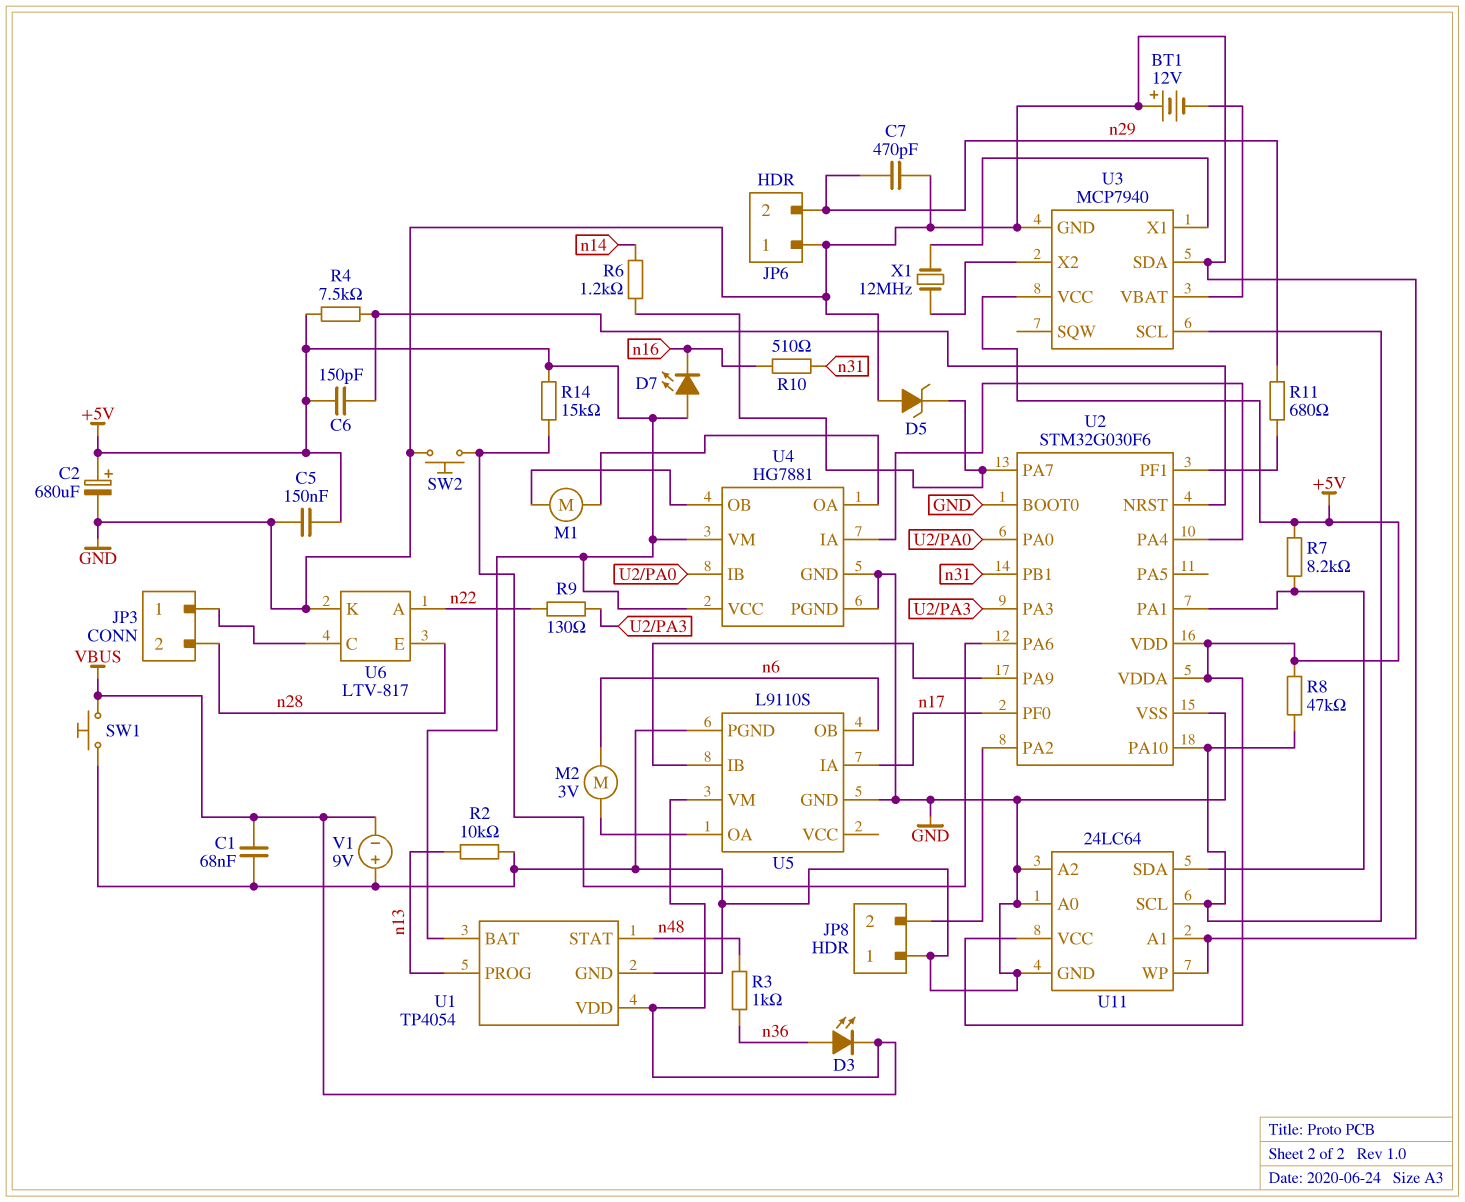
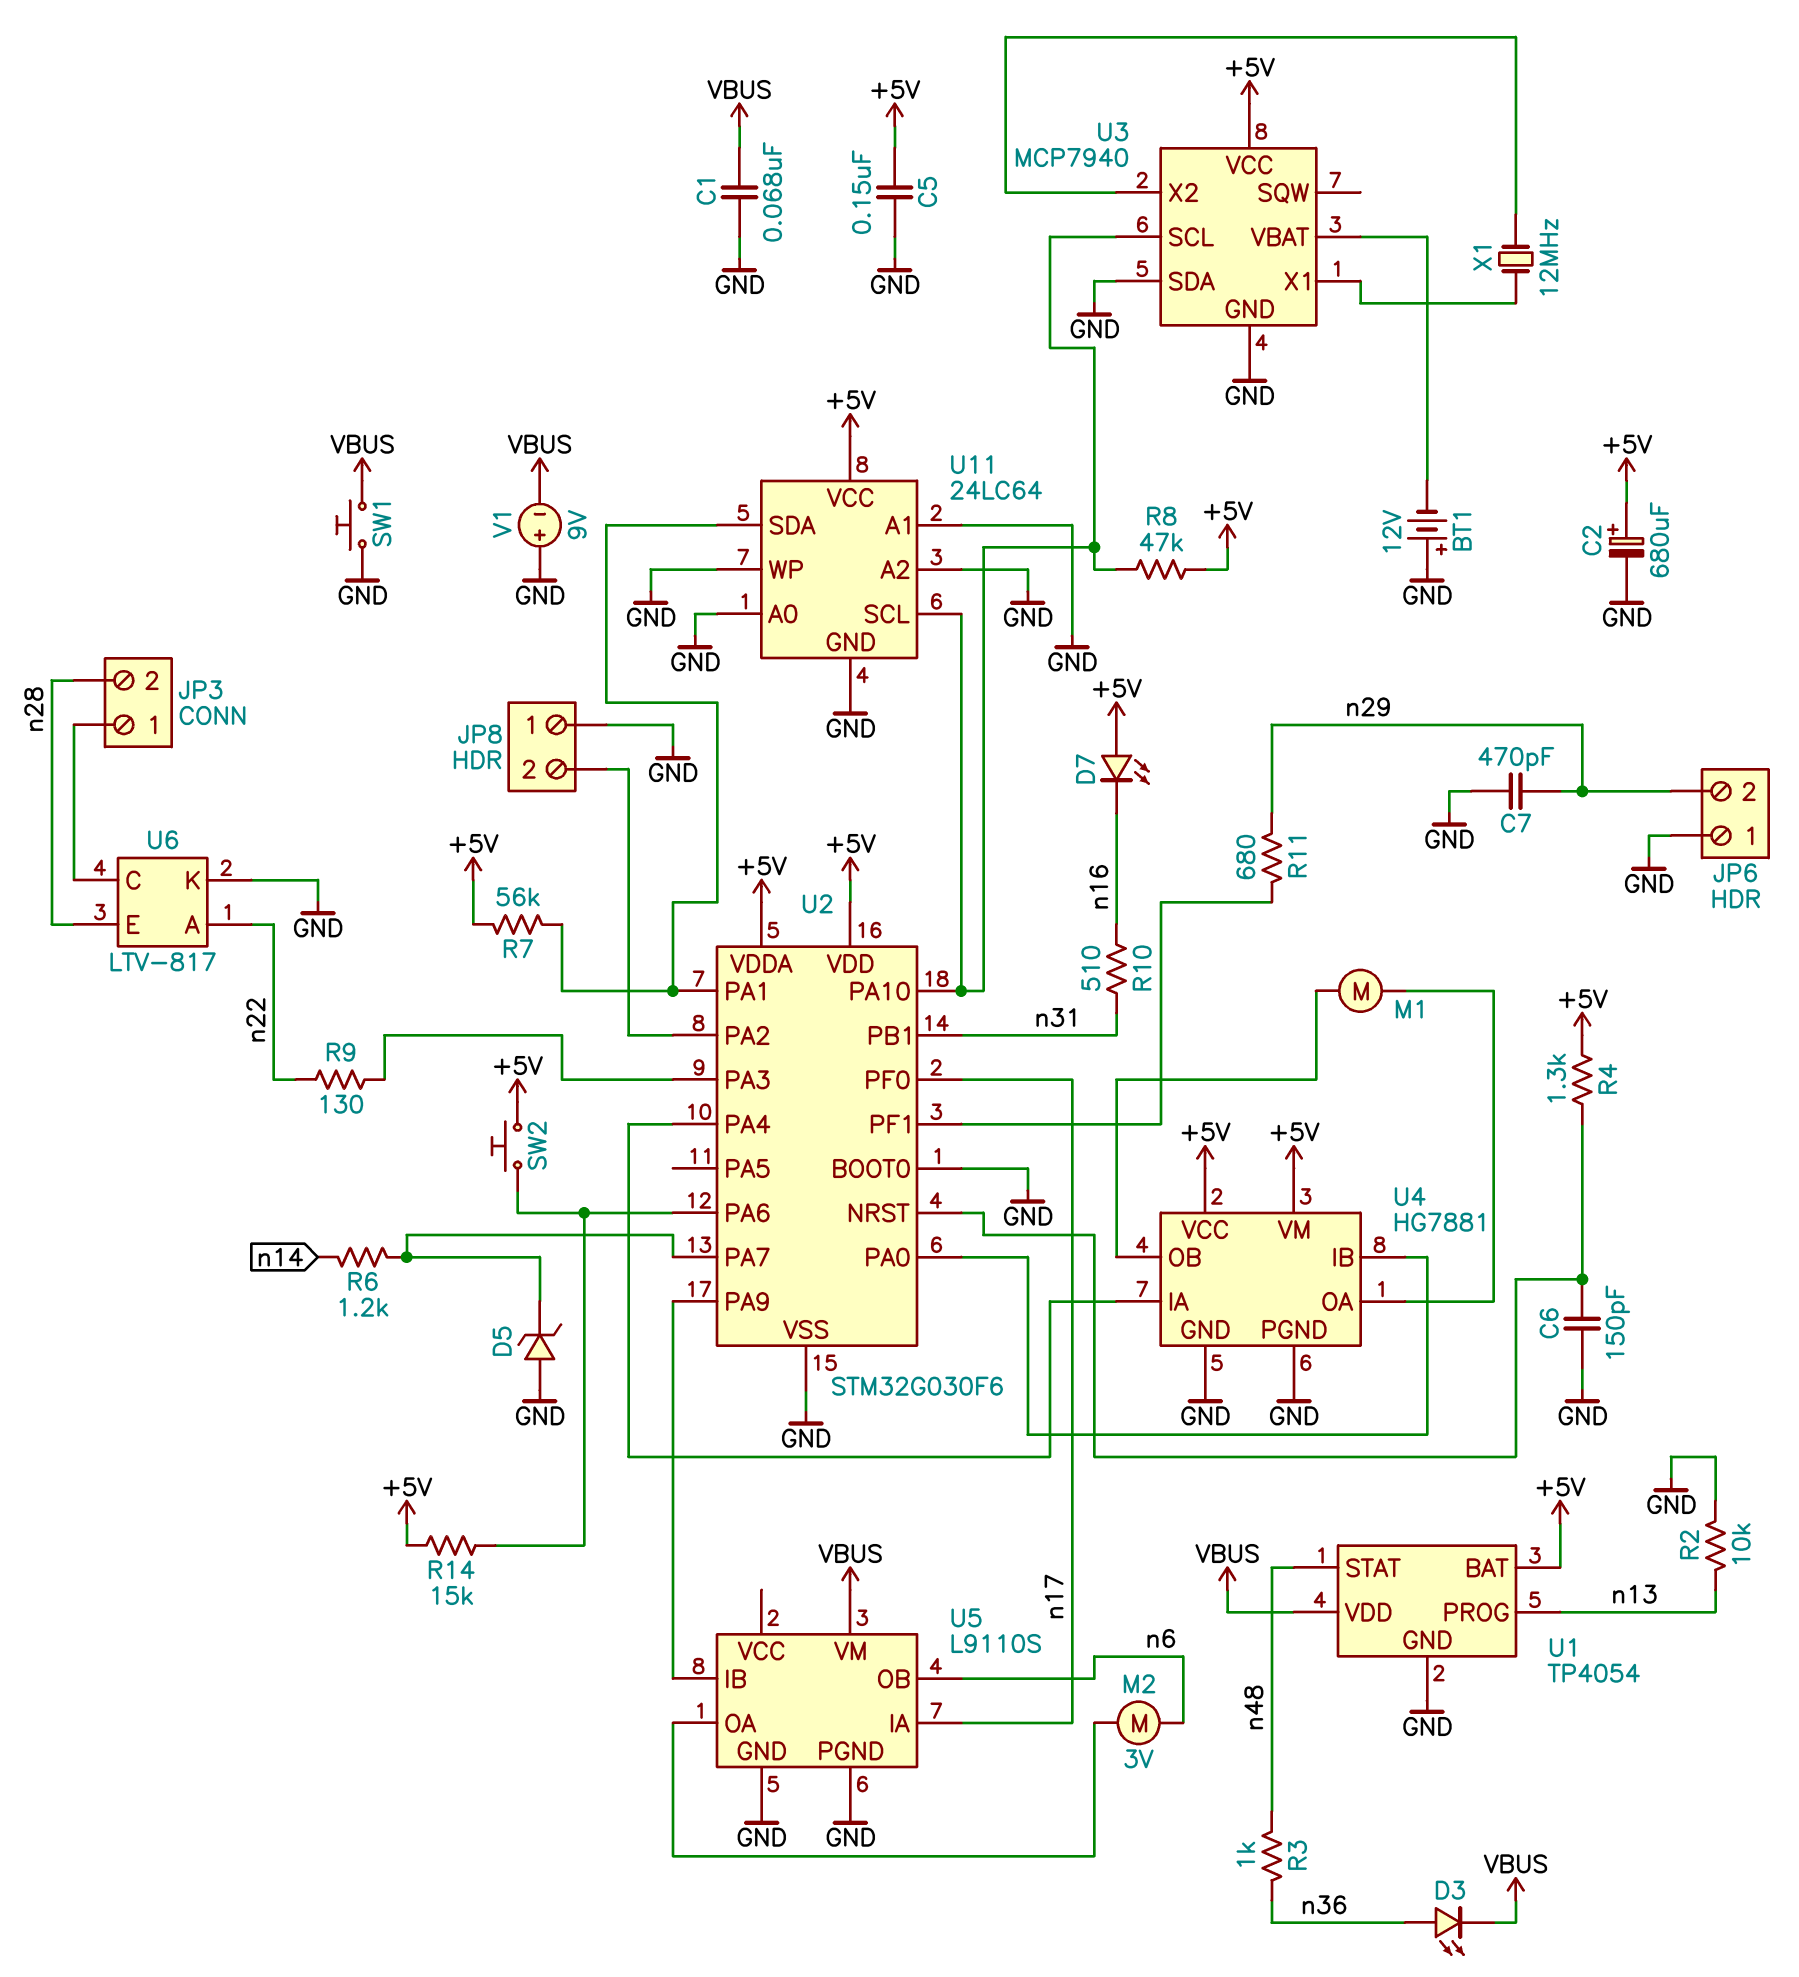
C6: 150pF (+5V, U2/NRST) -> 150pF (GND, U2/NRST)
R4: 7.5k (+5V, U2/NRST) -> 1.3k (+5V, U2/NRST)
R7: 8.2k (+5V, U2/PA1) -> 56k (+5V, U2/PA1)
SW2: button (GND, U2/PA6) -> button (+5V, U2/PA6)

